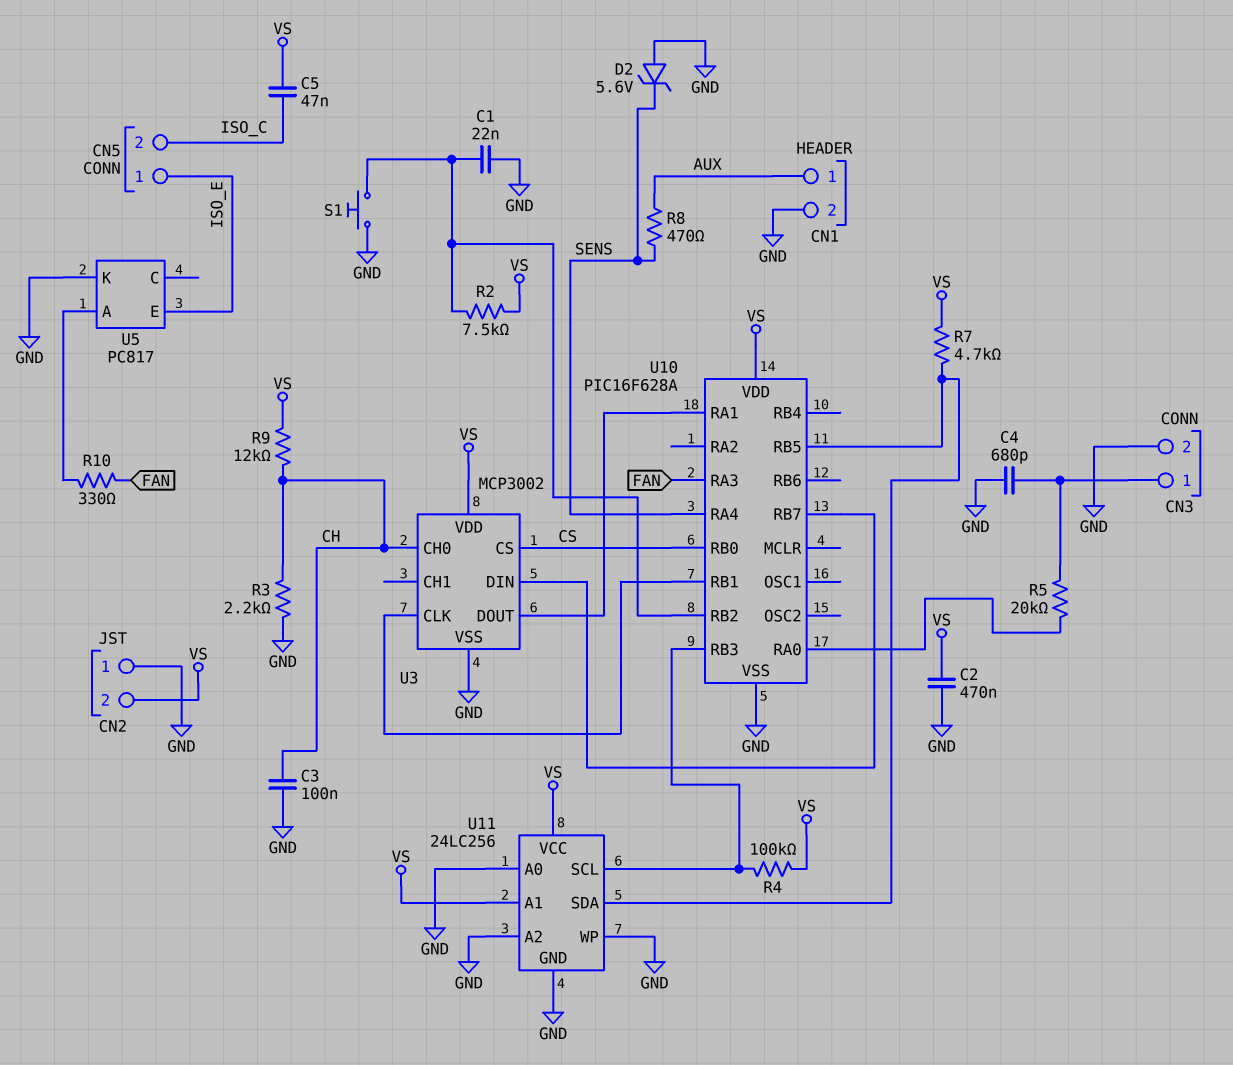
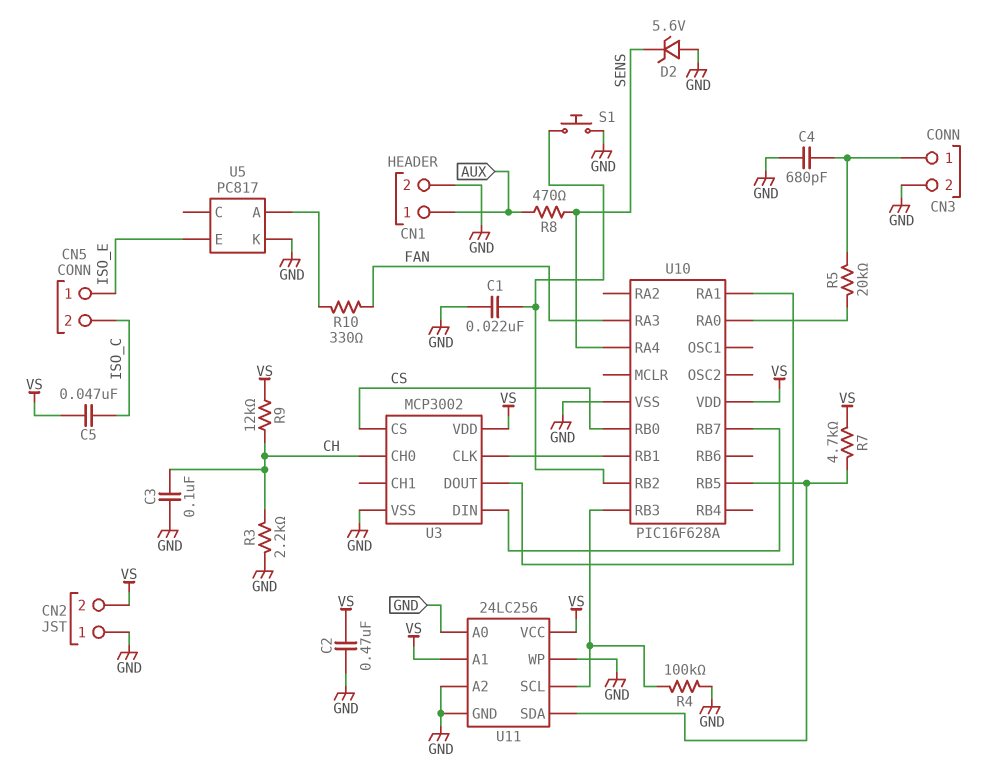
R2: 7.5k (U10/RB2, VS) -> none
R4: 100k (U10/RB3, VS) -> 100k (GND, U10/RB3)

